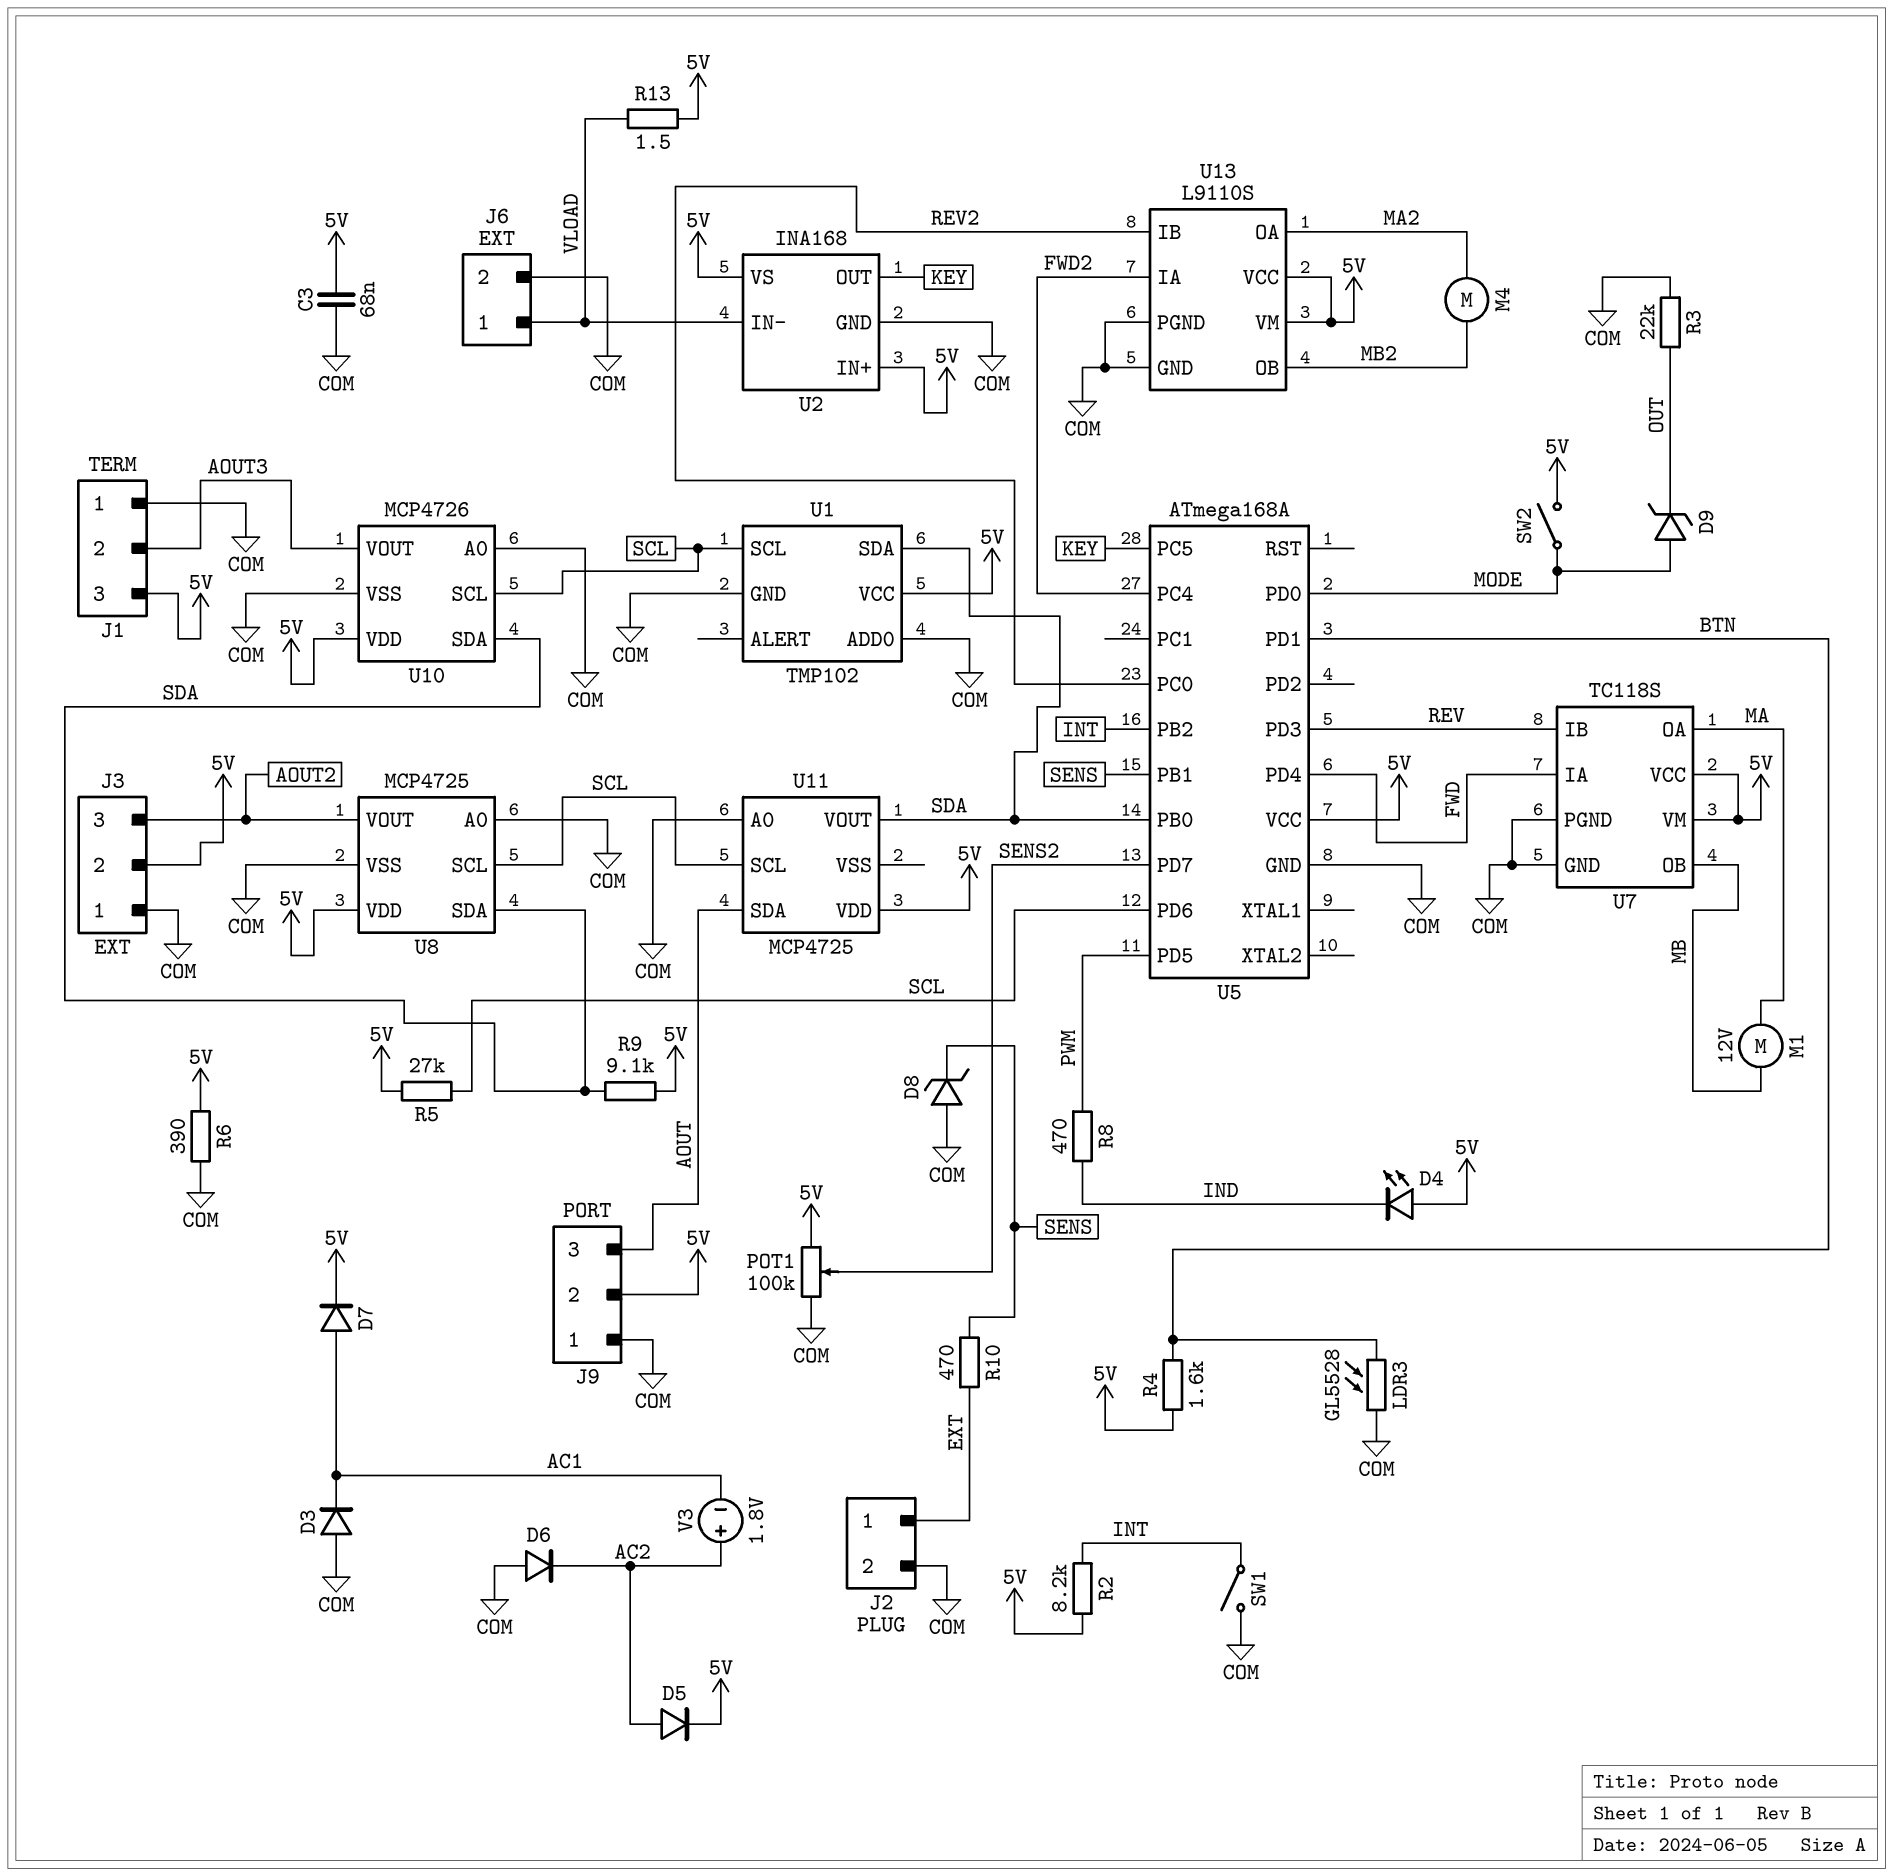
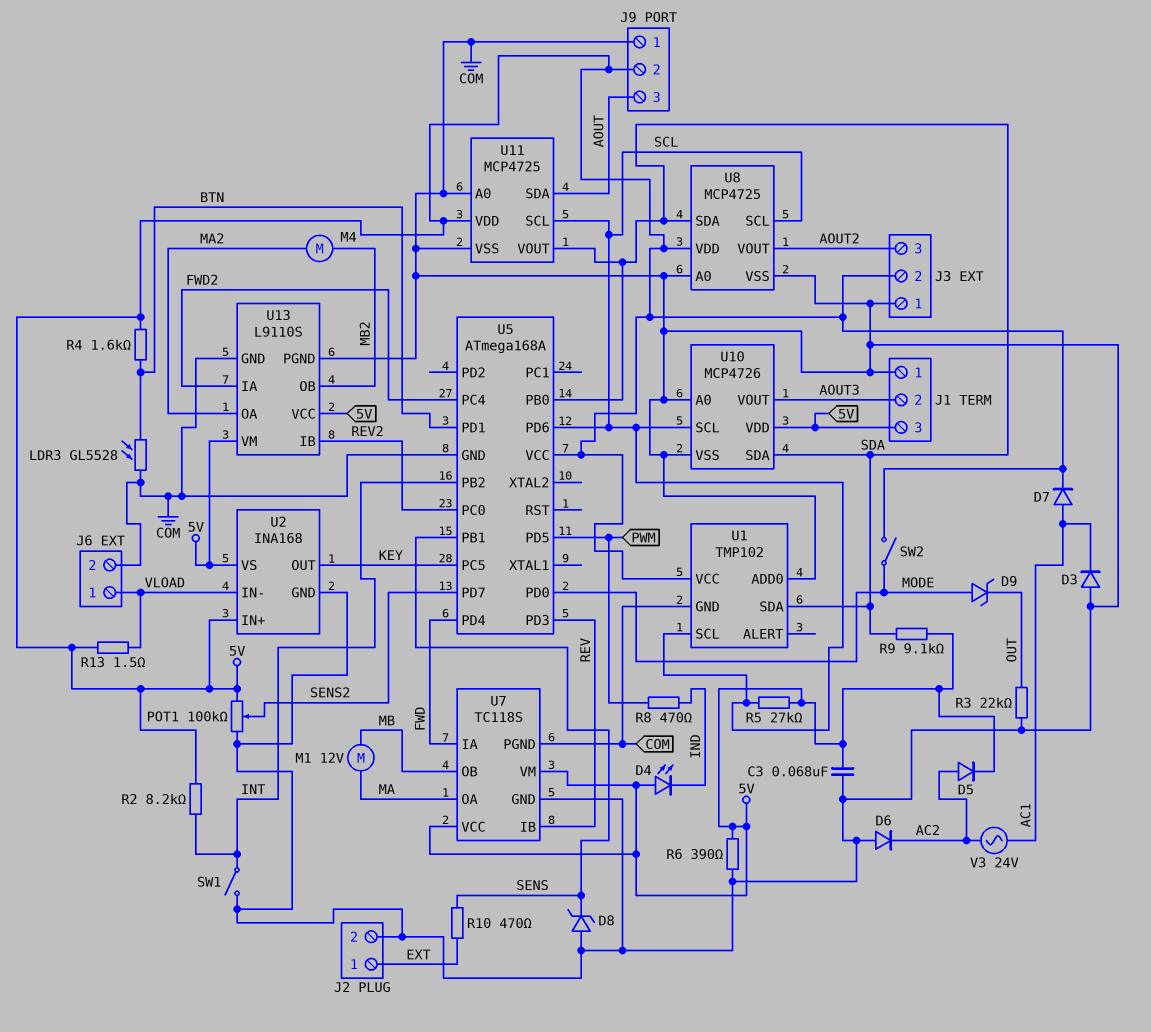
U11 pin VSS: none -> COM
V3: 1.8V (plus AC2, minus AC1) -> AC 24V (AC1, AC2)

